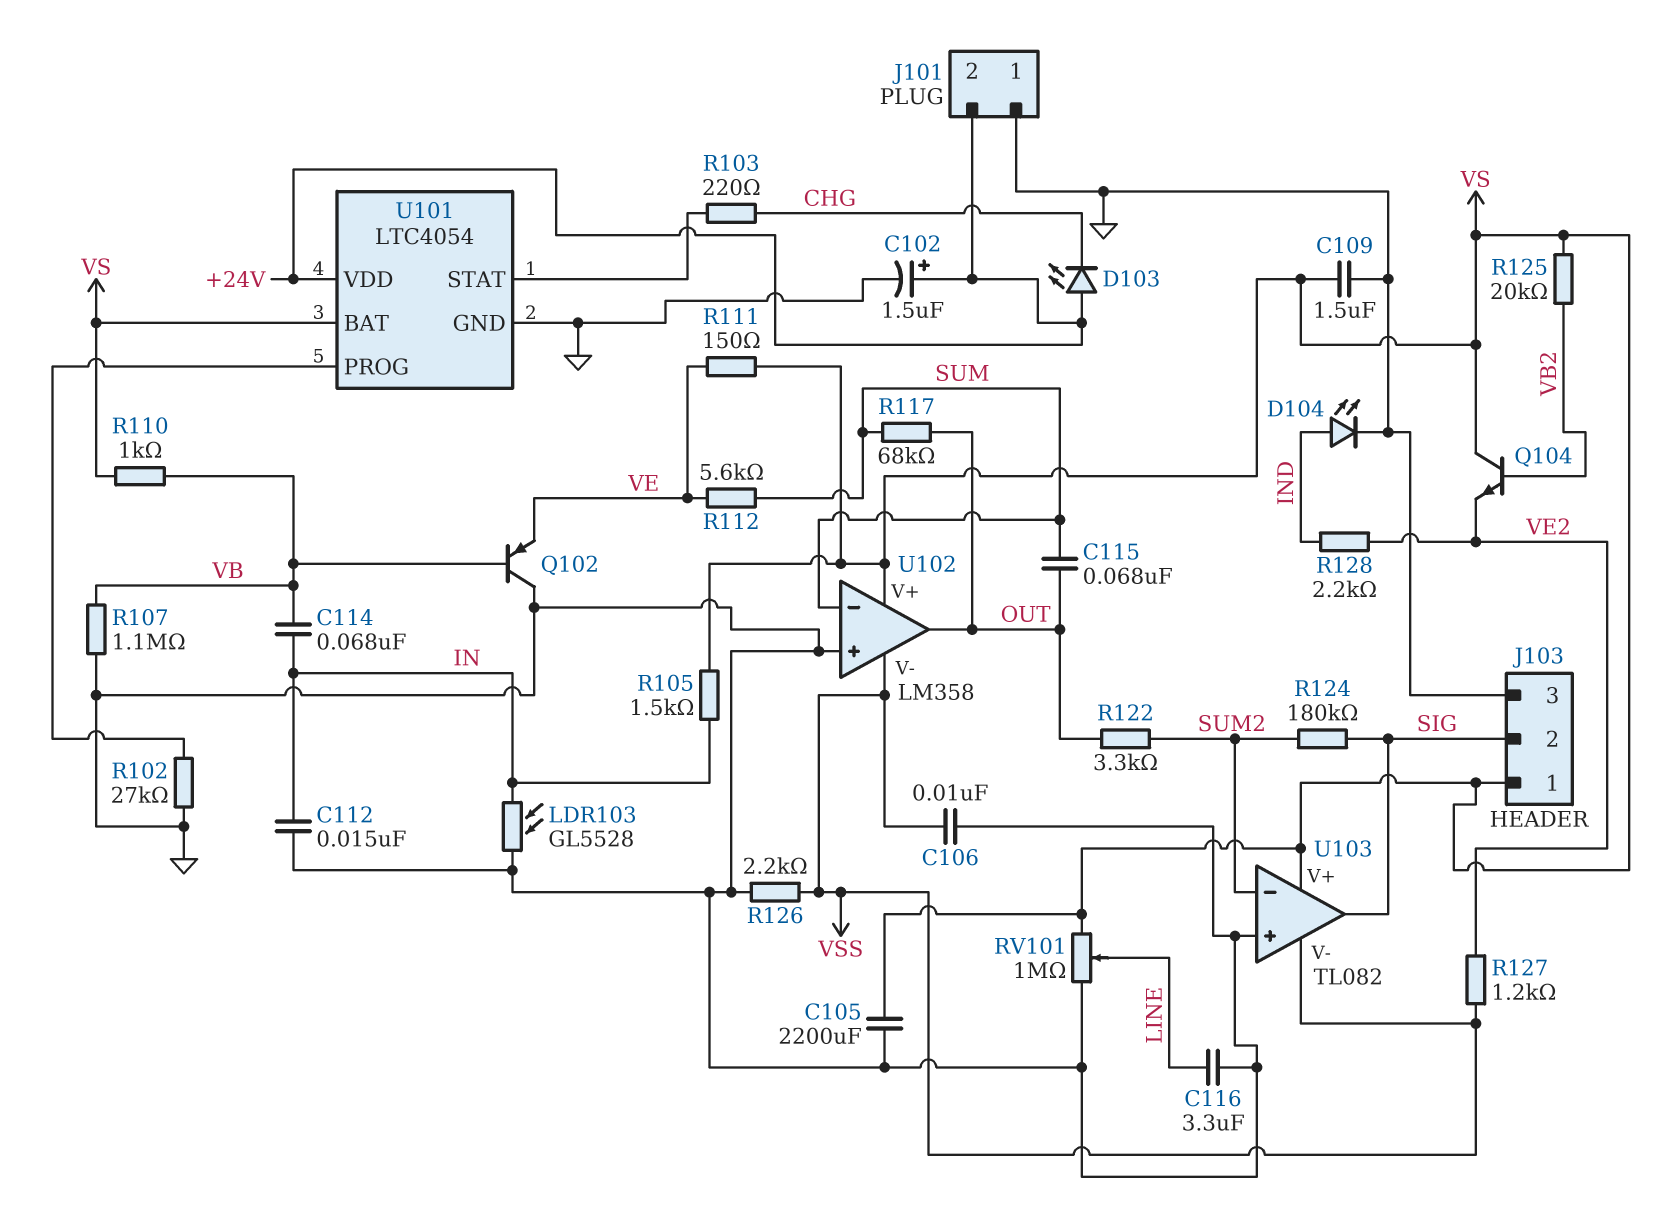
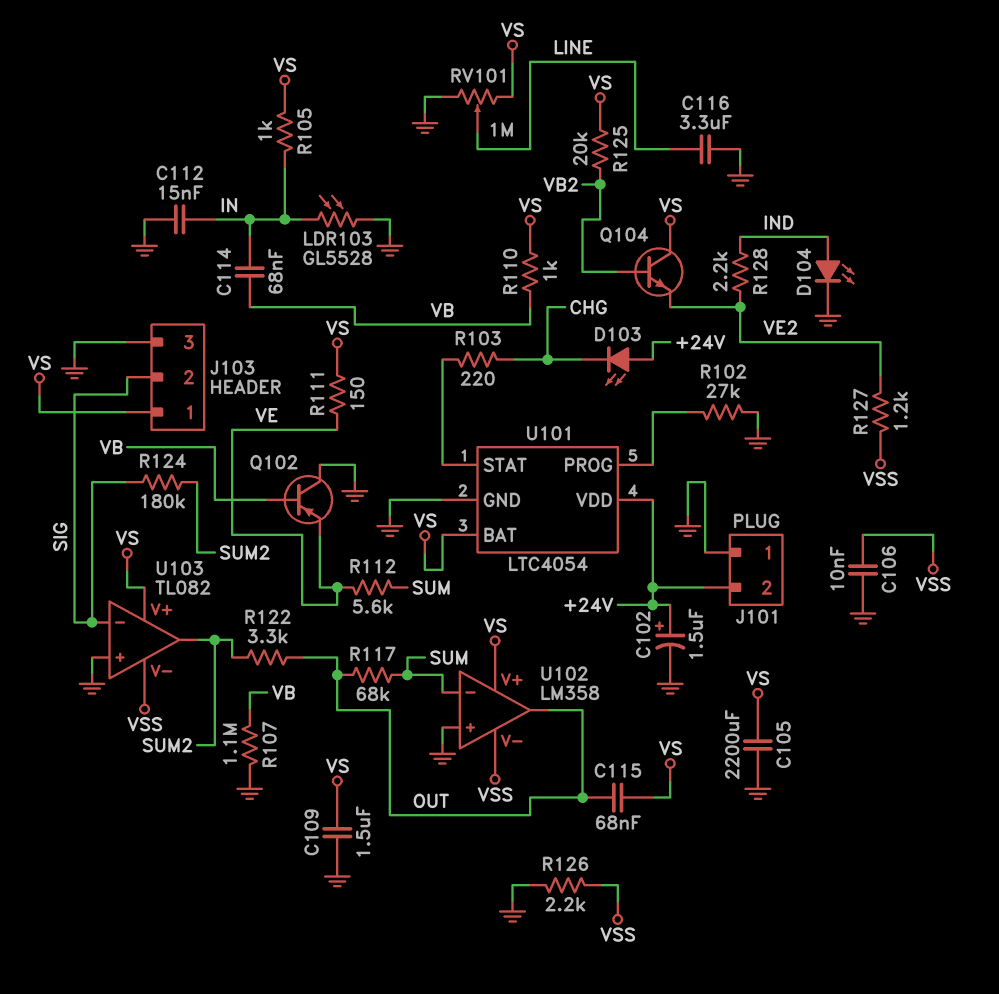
C115: 68nF (OUT, SUM) -> 68nF (OUT, VS)
R105: 1.5k (IN, VS) -> 1k (IN, VS)
U103 pin in-: SUM2 -> SIG
U103 pin out: SIG -> SUM2

